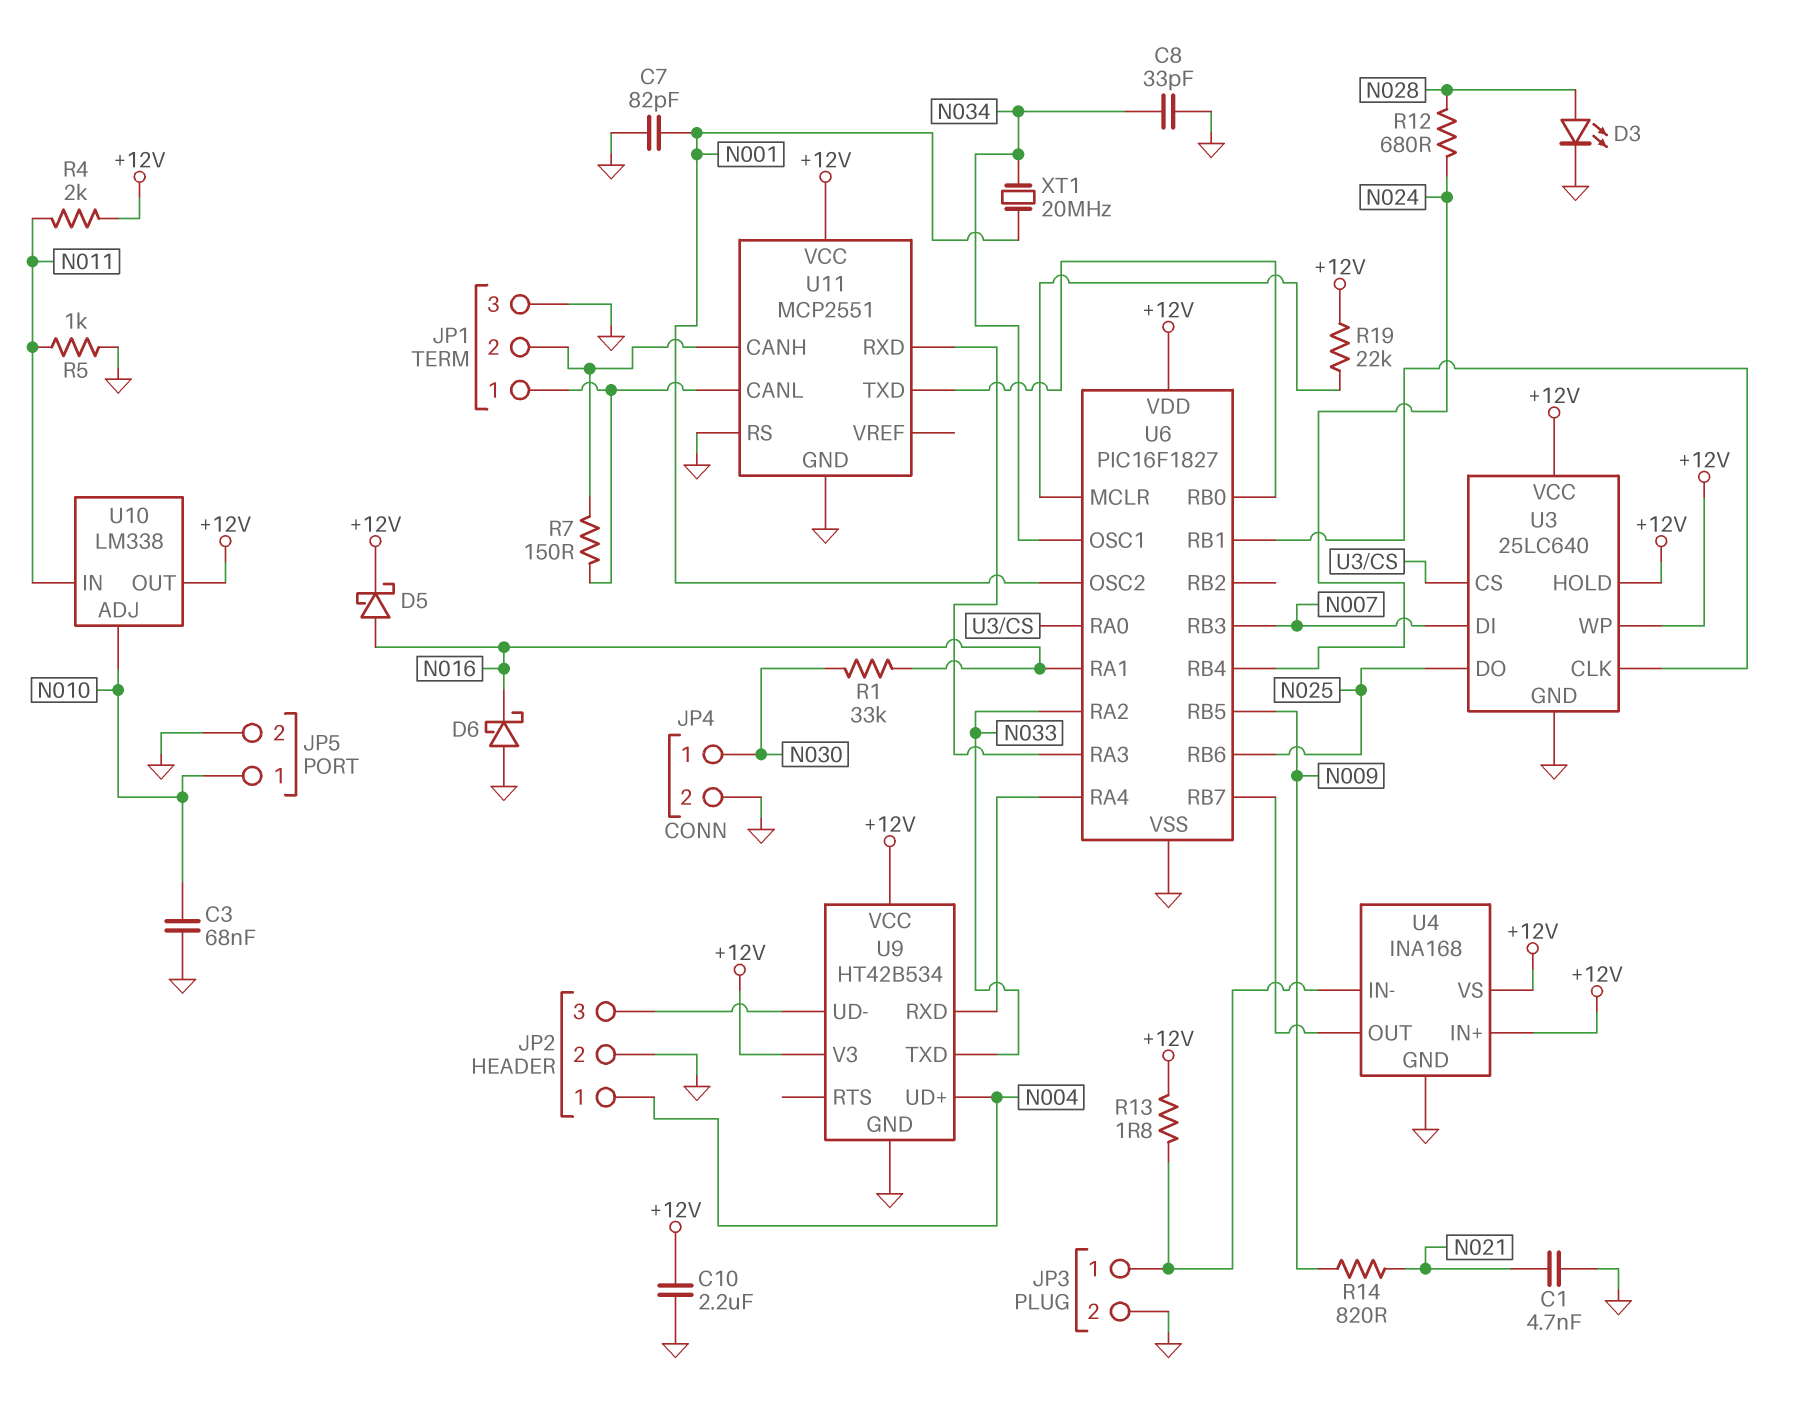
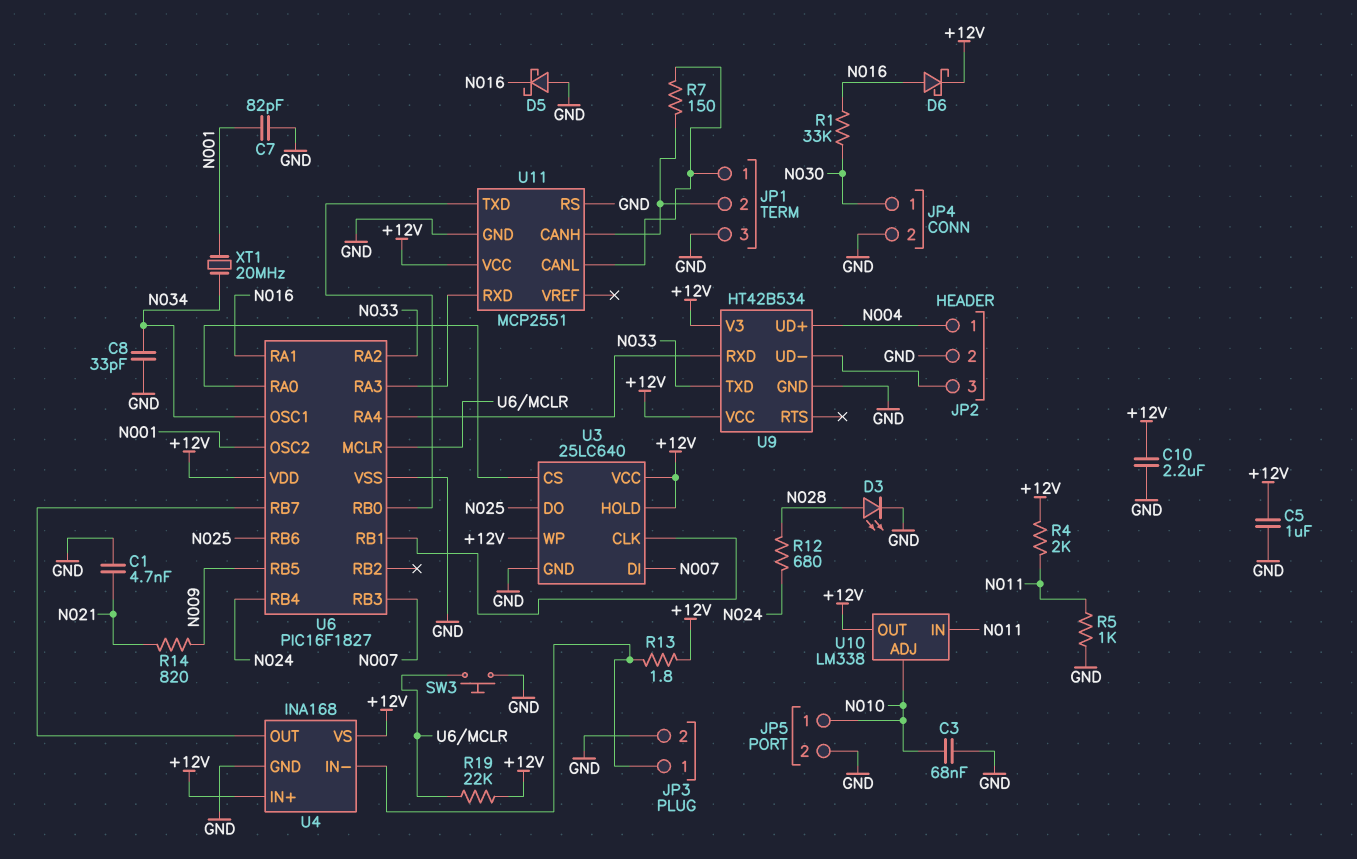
C5: none -> 1uF (+12V, GND)
D5: schottky (A N016, K +12V) -> schottky (A GND, K N016)
D6: schottky (A GND, K N016) -> schottky (A N016, K +12V)
SW3: none -> button (GND, U6/MCLR)

